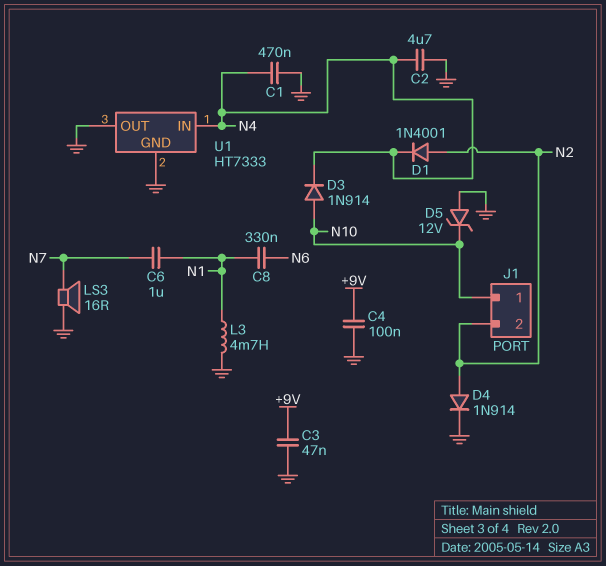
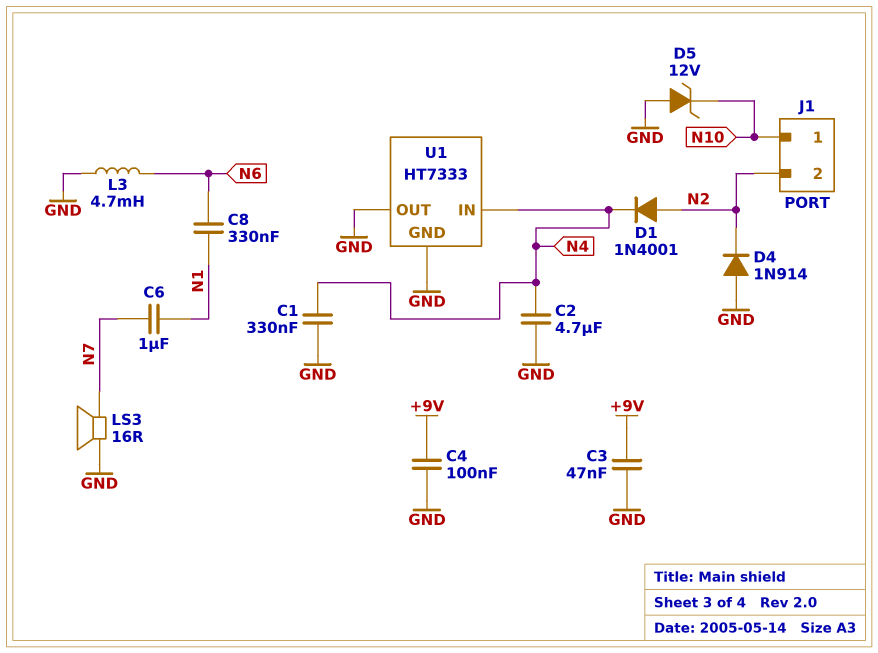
C1: 470nF (GND, N4) -> 330nF (GND, N4)
D3: diode 1N914 (A N10, K N4) -> none
D4: diode 1N914 (A N2, K GND) -> diode 1N914 (A GND, K N2)
L3: 4.7mH (GND, N1) -> 4.7mH (GND, N6)

